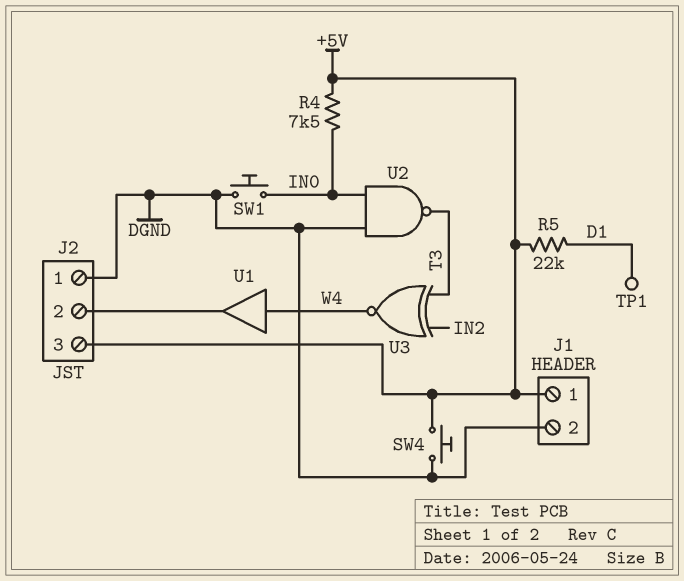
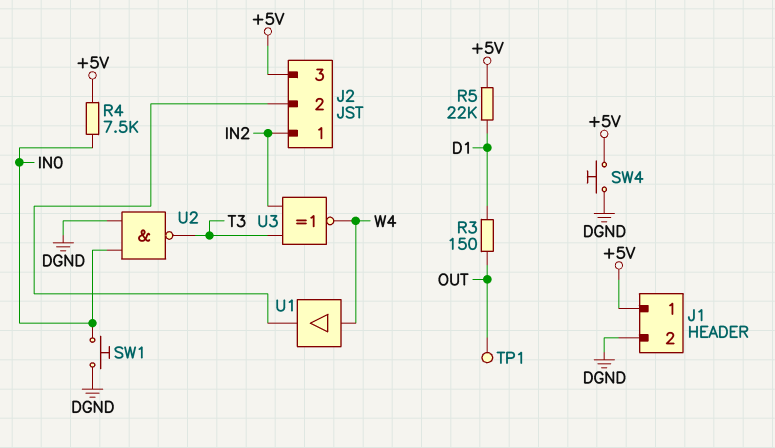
J2 pin 1: DGND -> IN2
R3: none -> 150 (D1, OUT)
TP1: test point (D1) -> test point (OUT)

